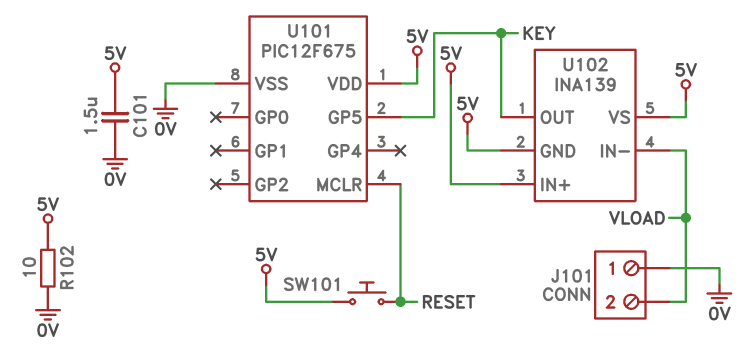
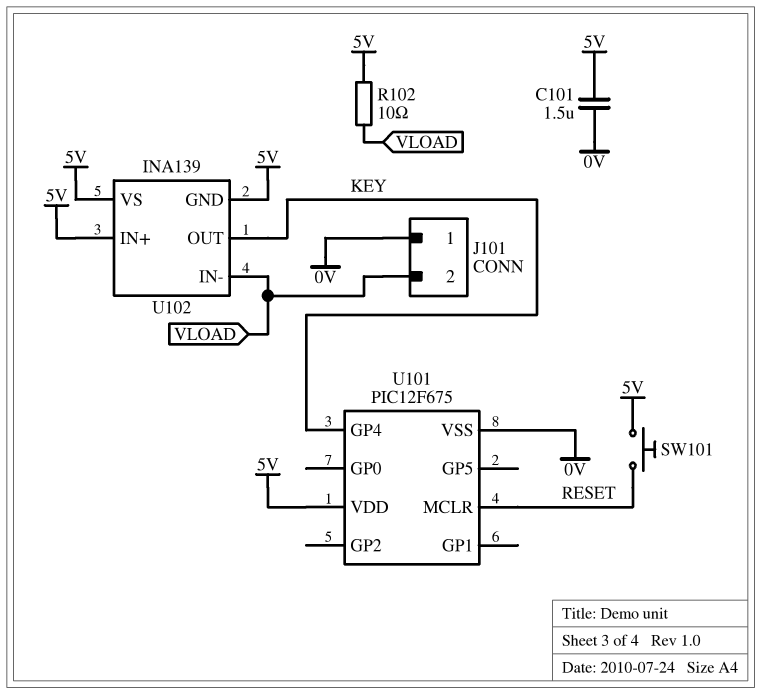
R102: 10 (0V, 5V) -> 10 (5V, VLOAD)
U101 pin GP4: none -> KEY
U101 pin GP5: KEY -> none

